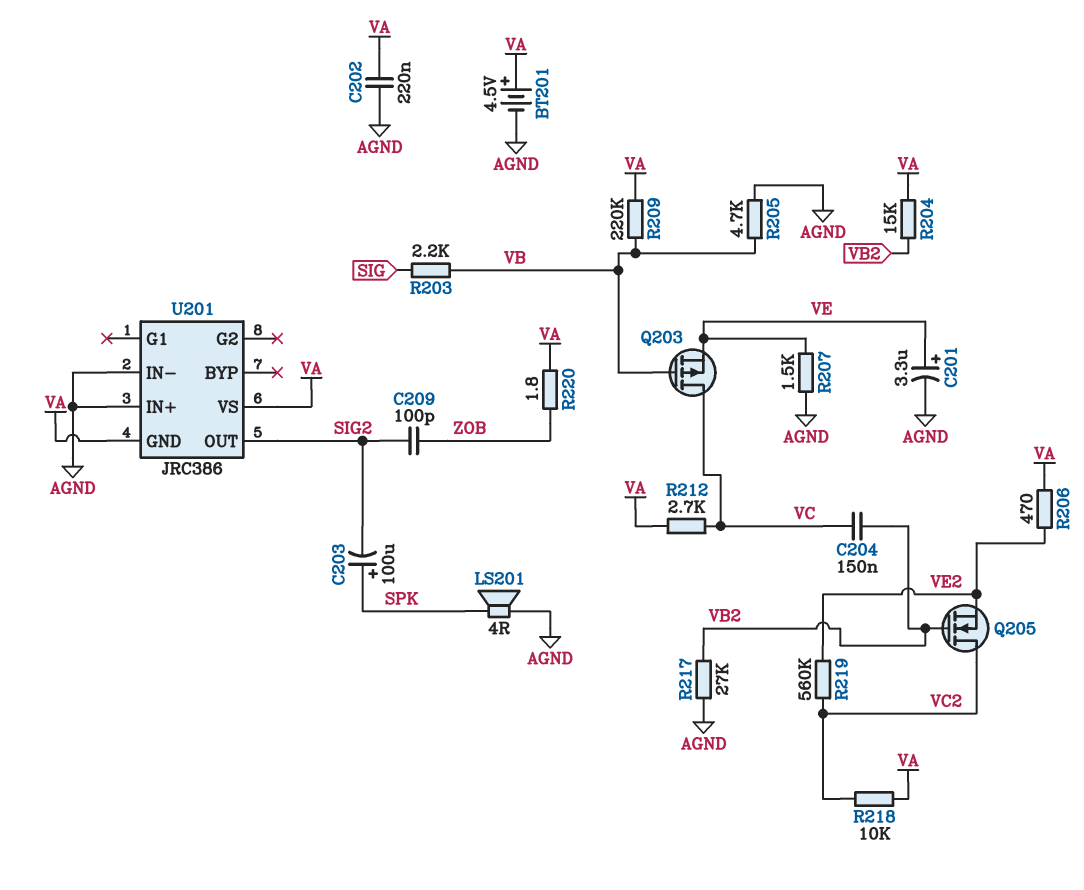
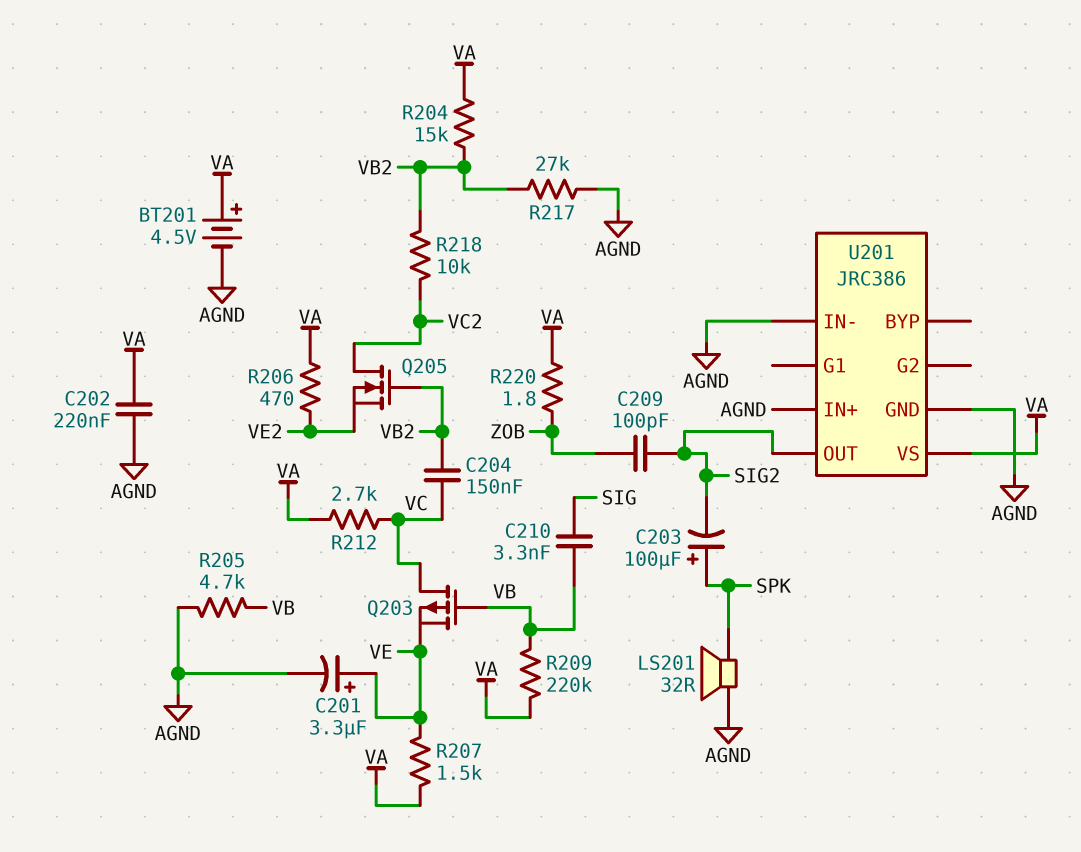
C210: none -> 3.3nF (SIG, VB)
LS201: speaker 4R (AGND, SPK) -> speaker 32R (AGND, SPK)
R203: 2.2k (SIG, VB) -> none
R207: 1.5k (AGND, VE) -> 1.5k (VA, VE)
R218: 10k (VA, VC2) -> 10k (VB2, VC2)
R219: 560k (VC2, VE2) -> none
U201 pin GND: VA -> AGND

